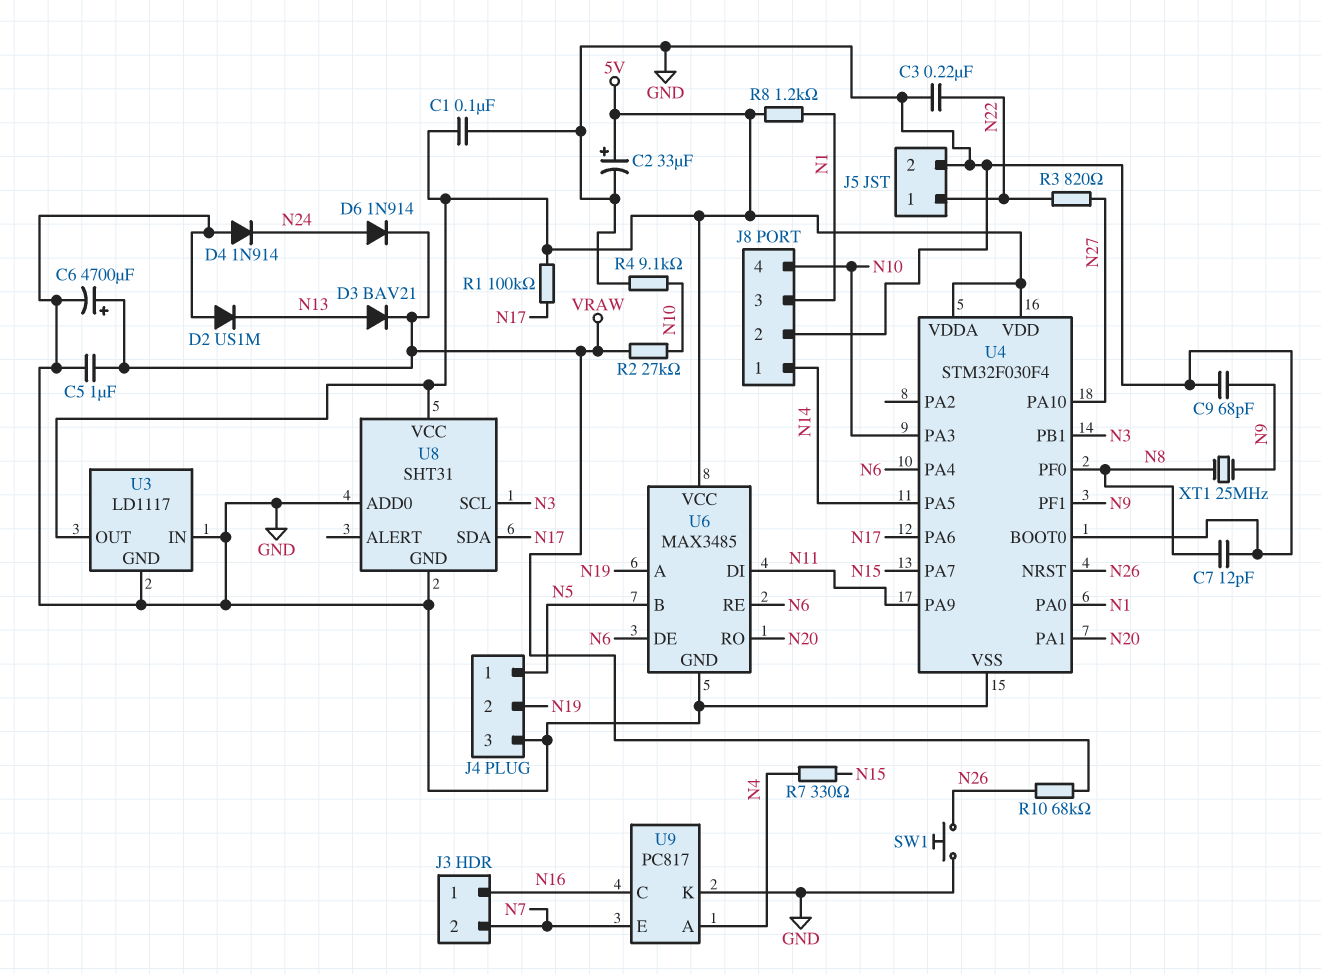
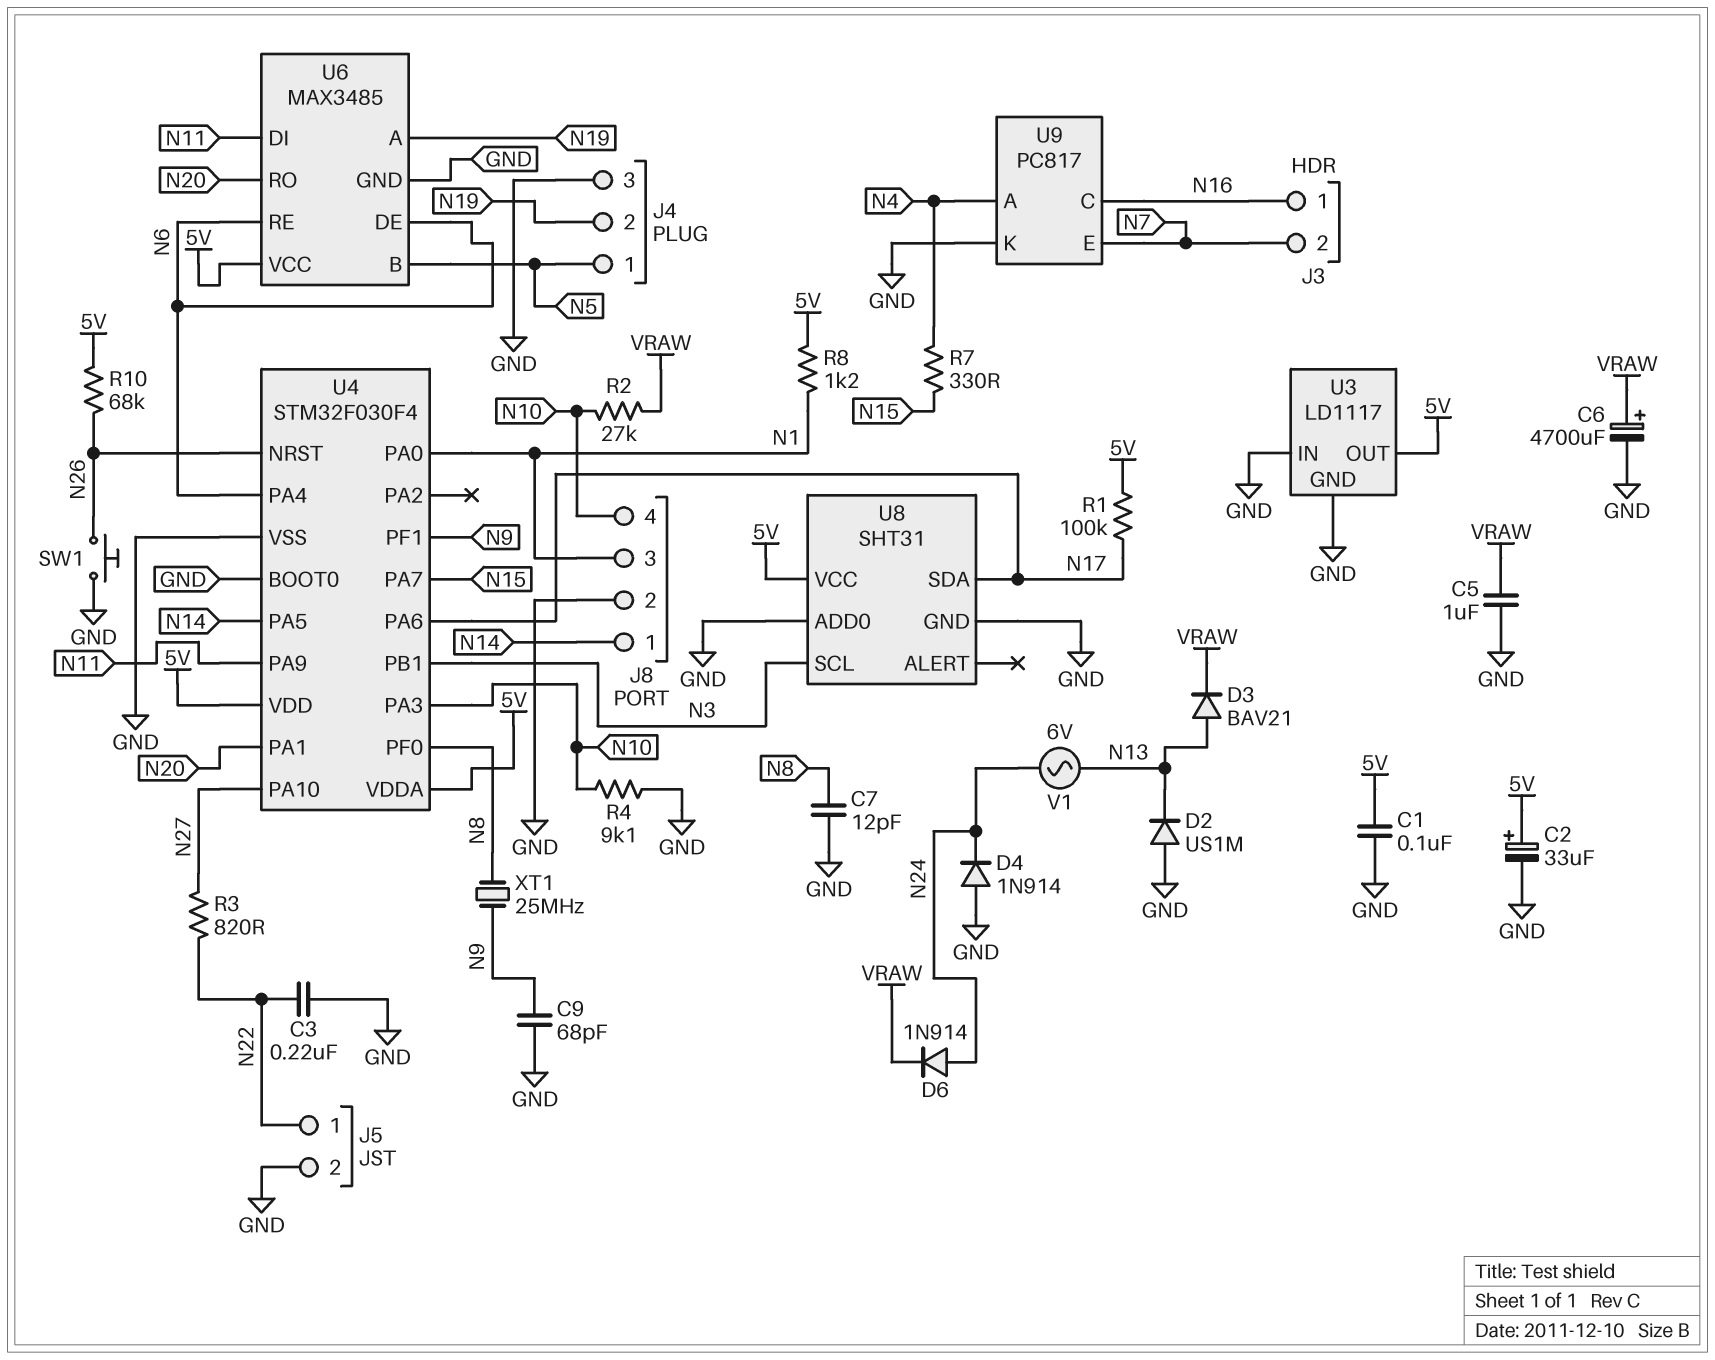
R10: 68k (N26, VRAW) -> 68k (5V, N26)
V1: none -> AC 6V (N13, N24)

